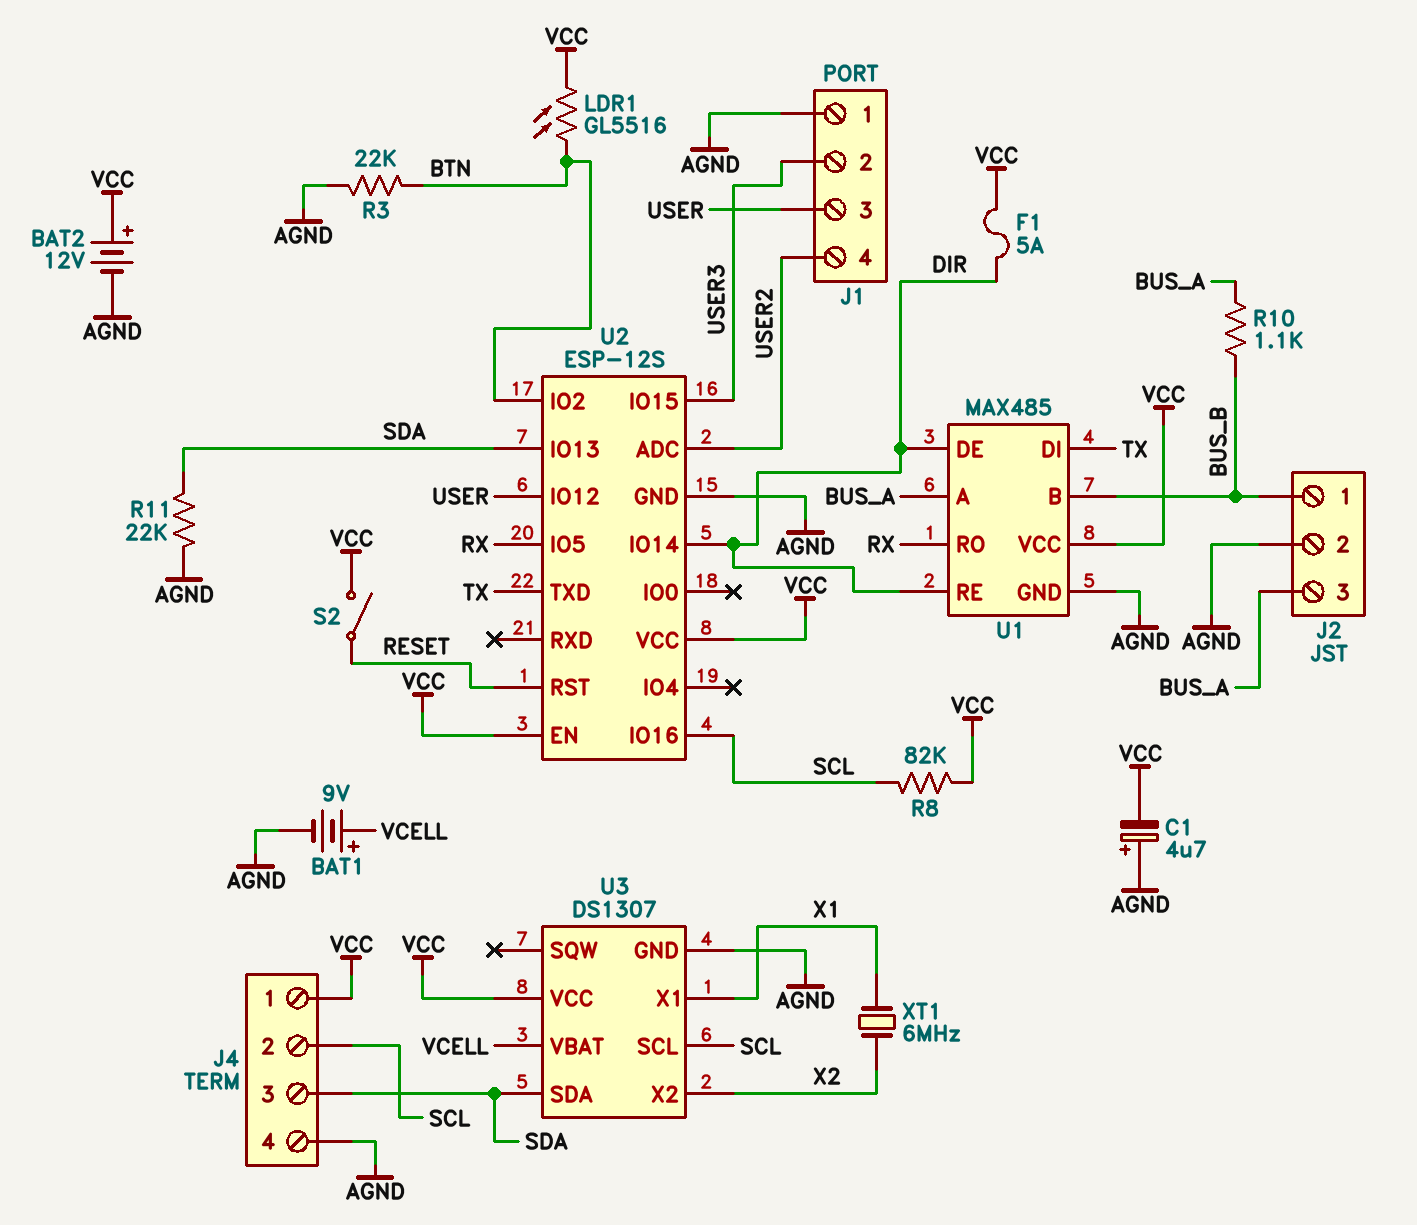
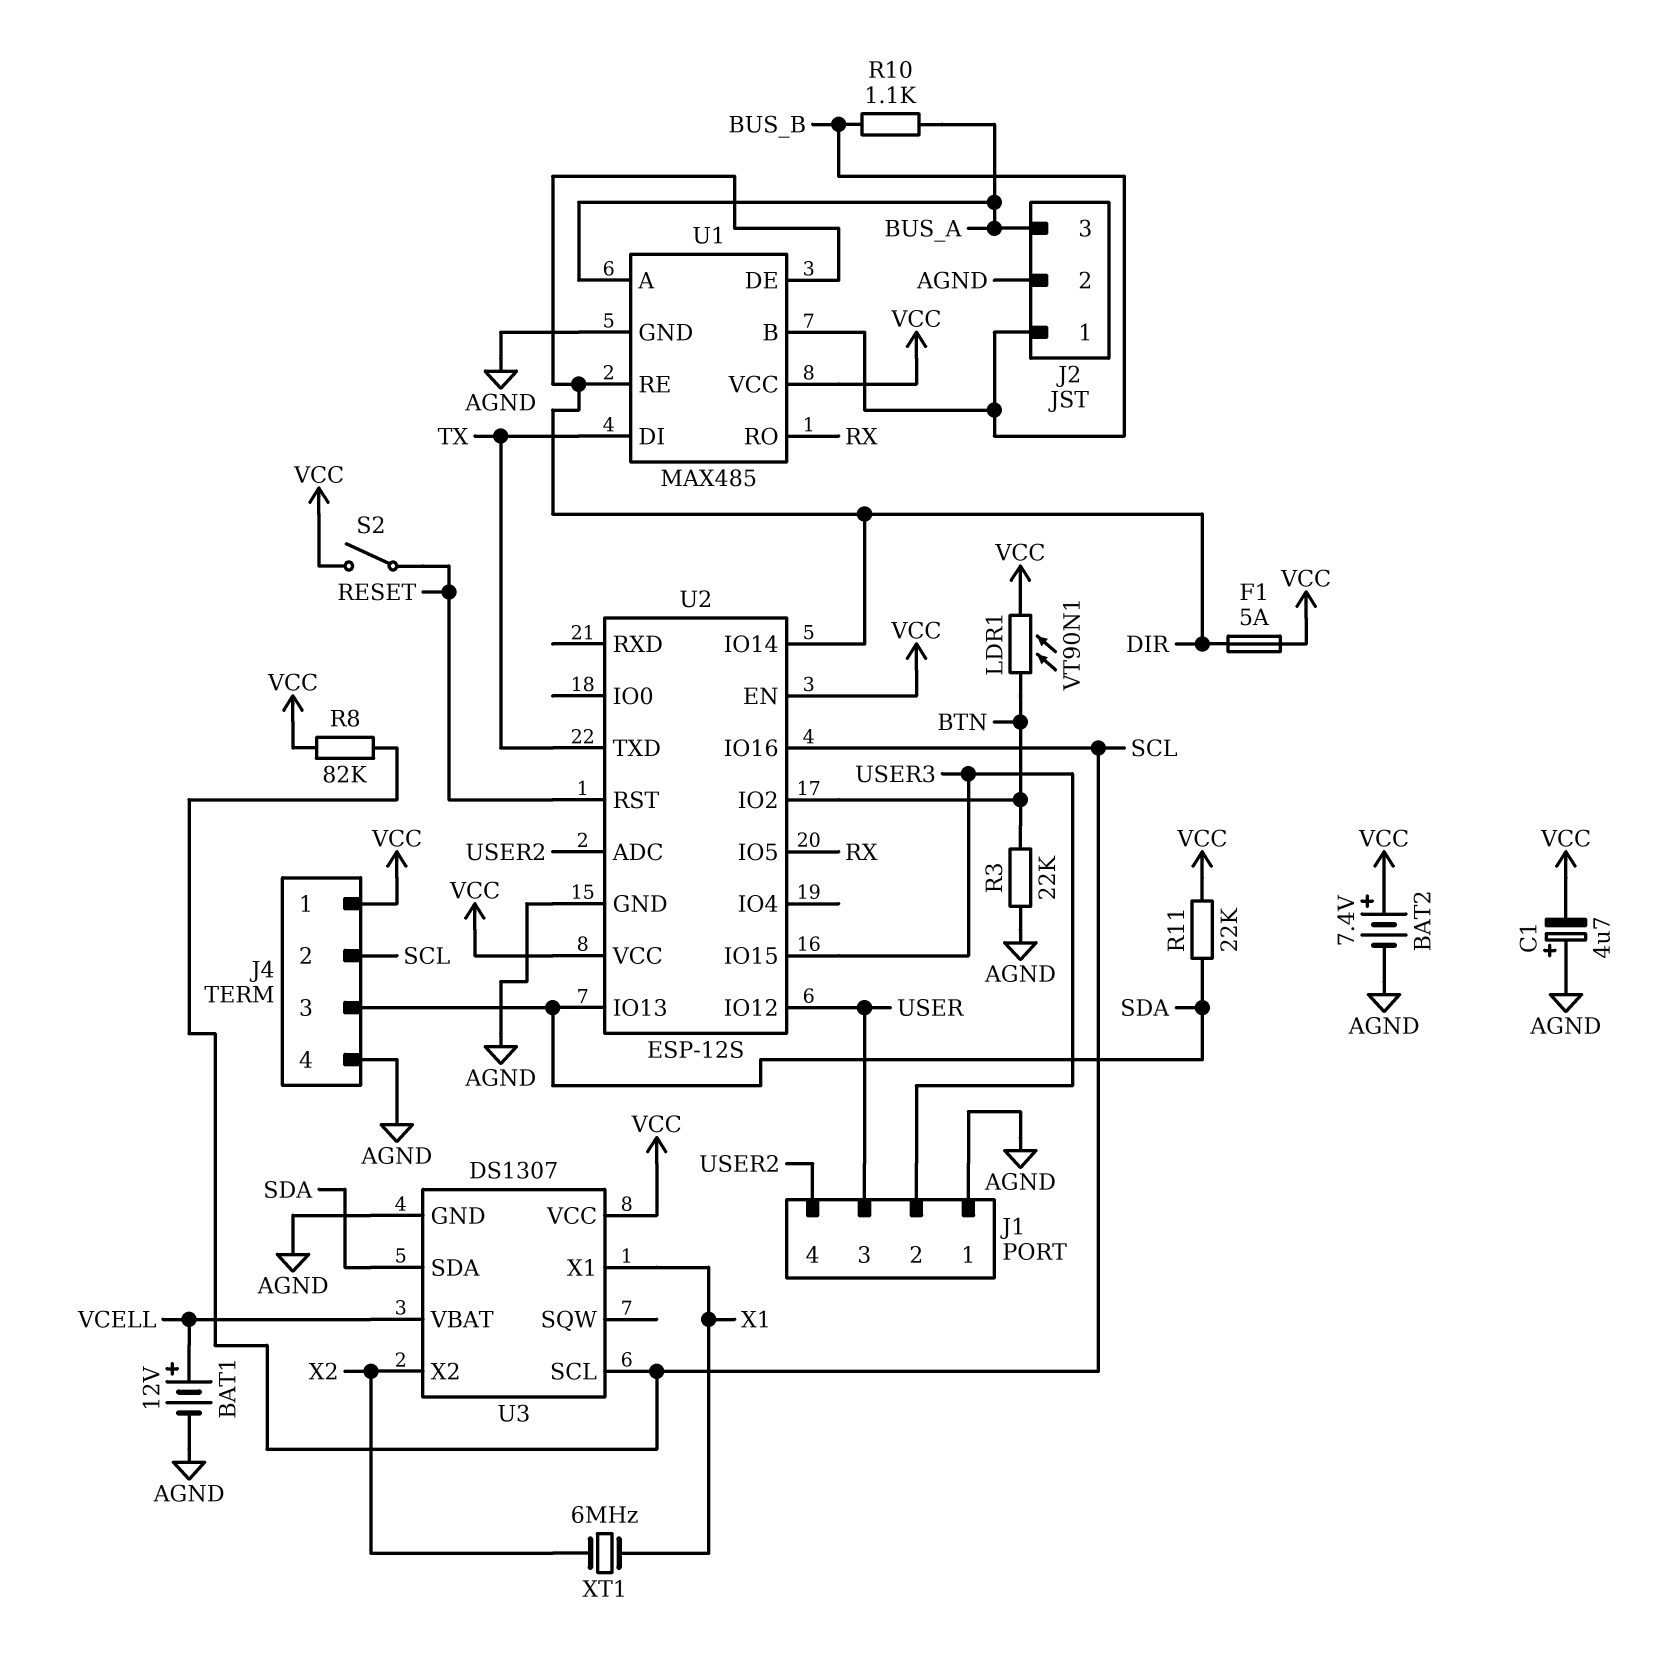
BAT1: 9V (plus VCELL, minus AGND) -> 12V (plus VCELL, minus AGND)
BAT2: 12V (plus VCC, minus AGND) -> 7.4V (plus VCC, minus AGND)
LDR1: GL5516 (BTN, VCC) -> VT90N1 (BTN, VCC)
R11: 22k (AGND, SDA) -> 22k (SDA, VCC)

